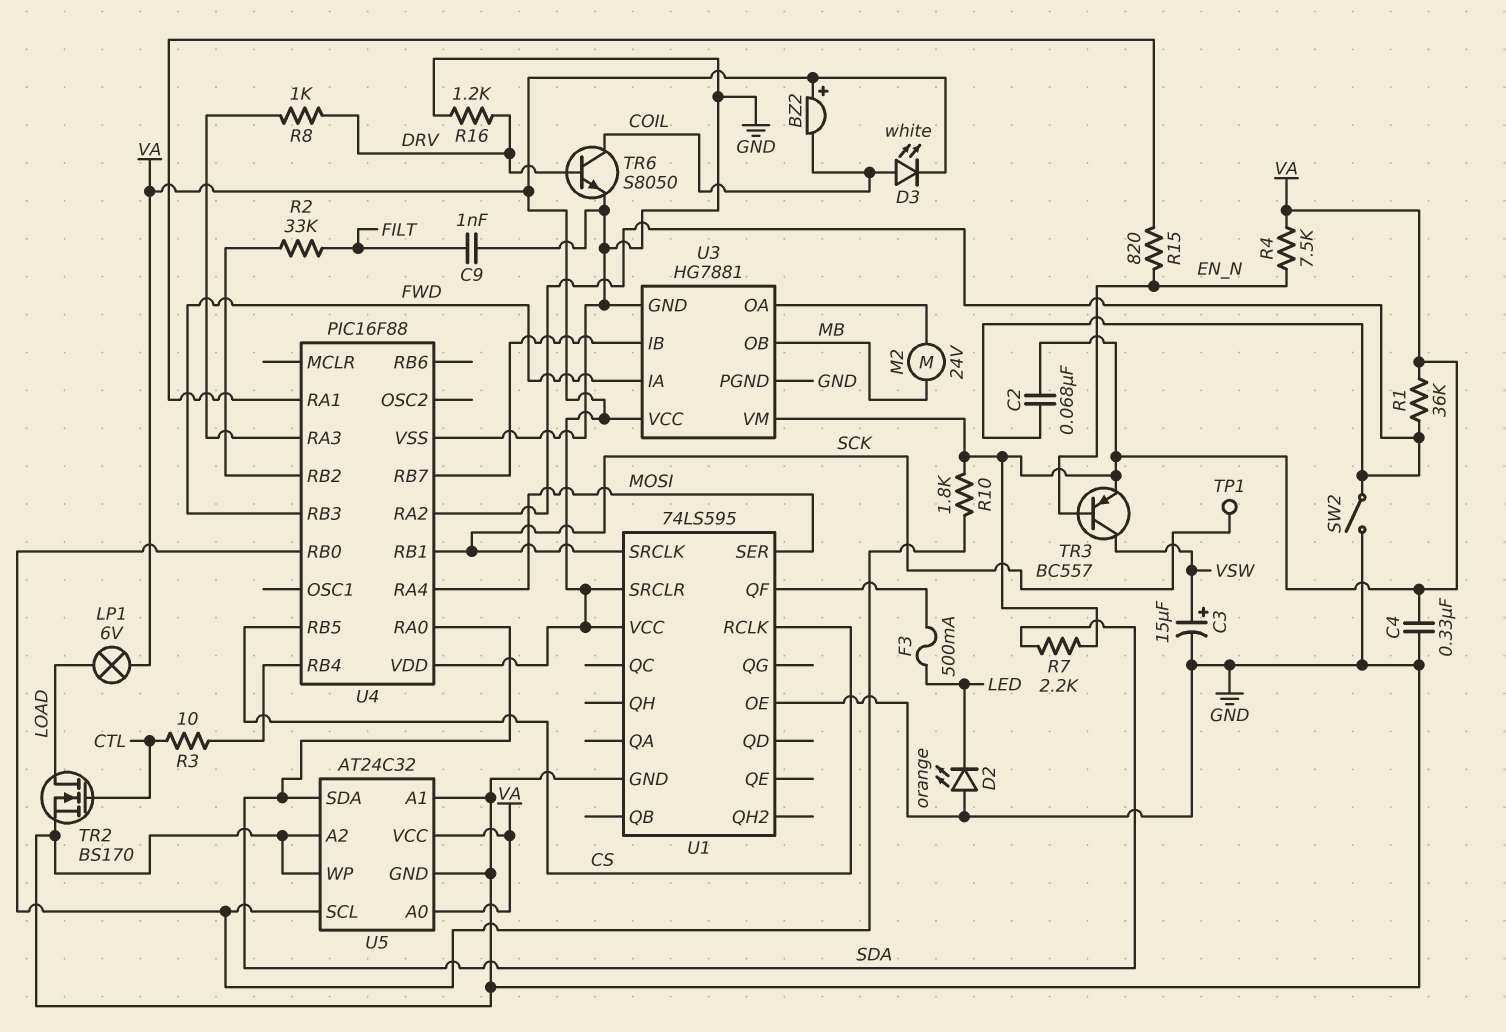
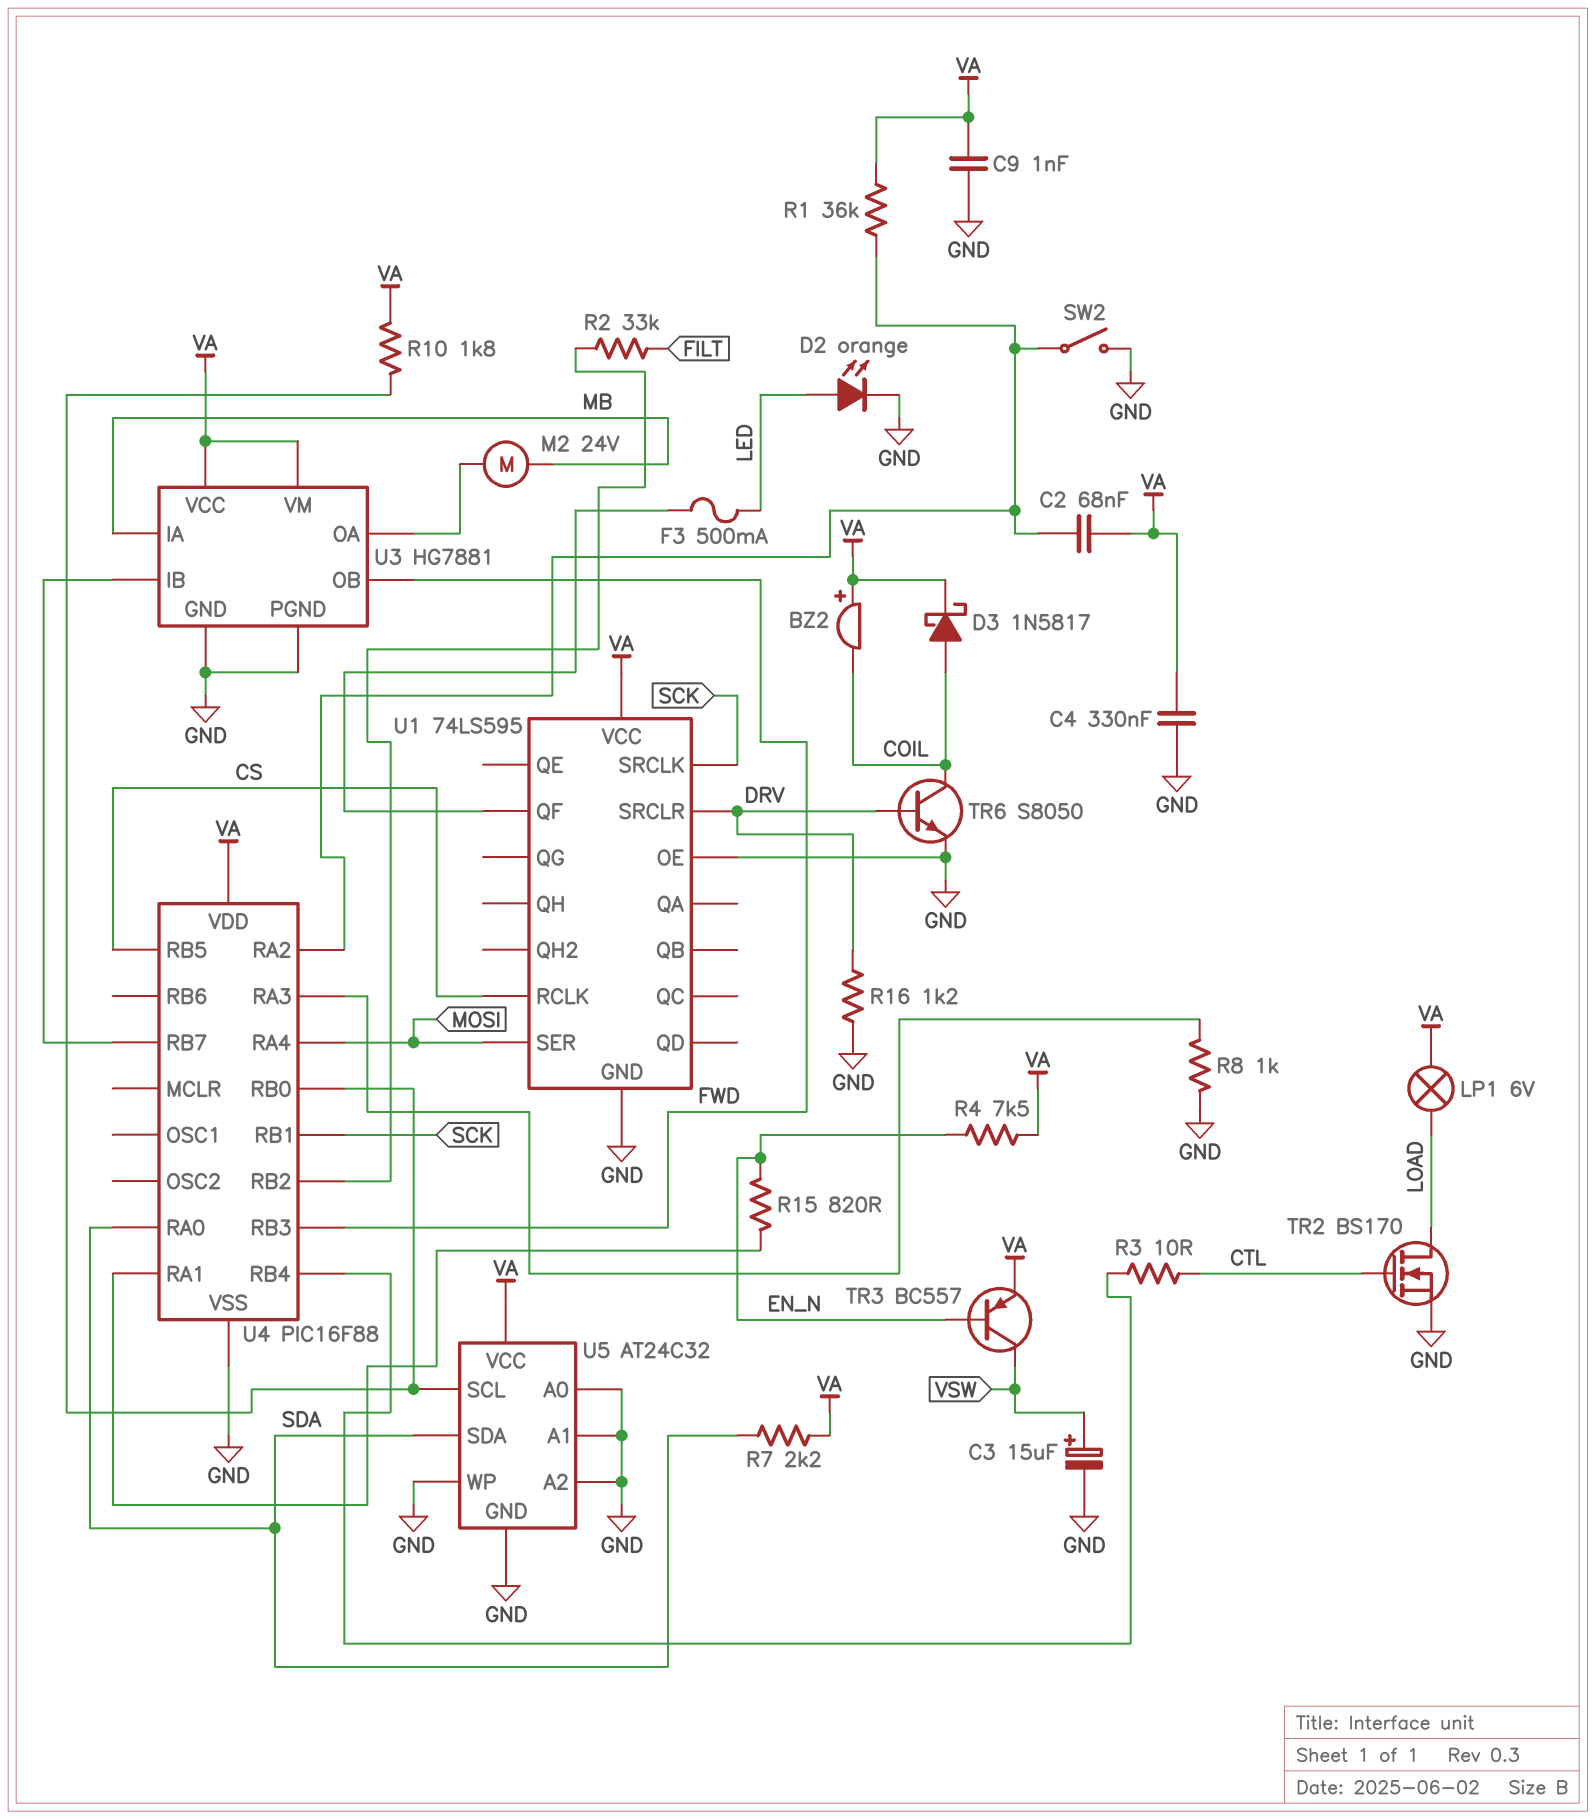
C9: 1nF (FILT, GND) -> 1nF (GND, VA)
D2: LED orange (A GND, K LED) -> LED orange (A LED, K GND)
D3: LED white (A COIL, K VA) -> schottky 1N5817 (A COIL, K VA)
R8: 1k (DRV, U4/RA3) -> 1k (GND, U4/RA3)
TP1: test point (SCK) -> none
U1 pin SRCLR: VA -> DRV
U3 pin IA: FWD -> MB
U3 pin OB: MB -> FWD
U5 pin A0: VA -> GND

